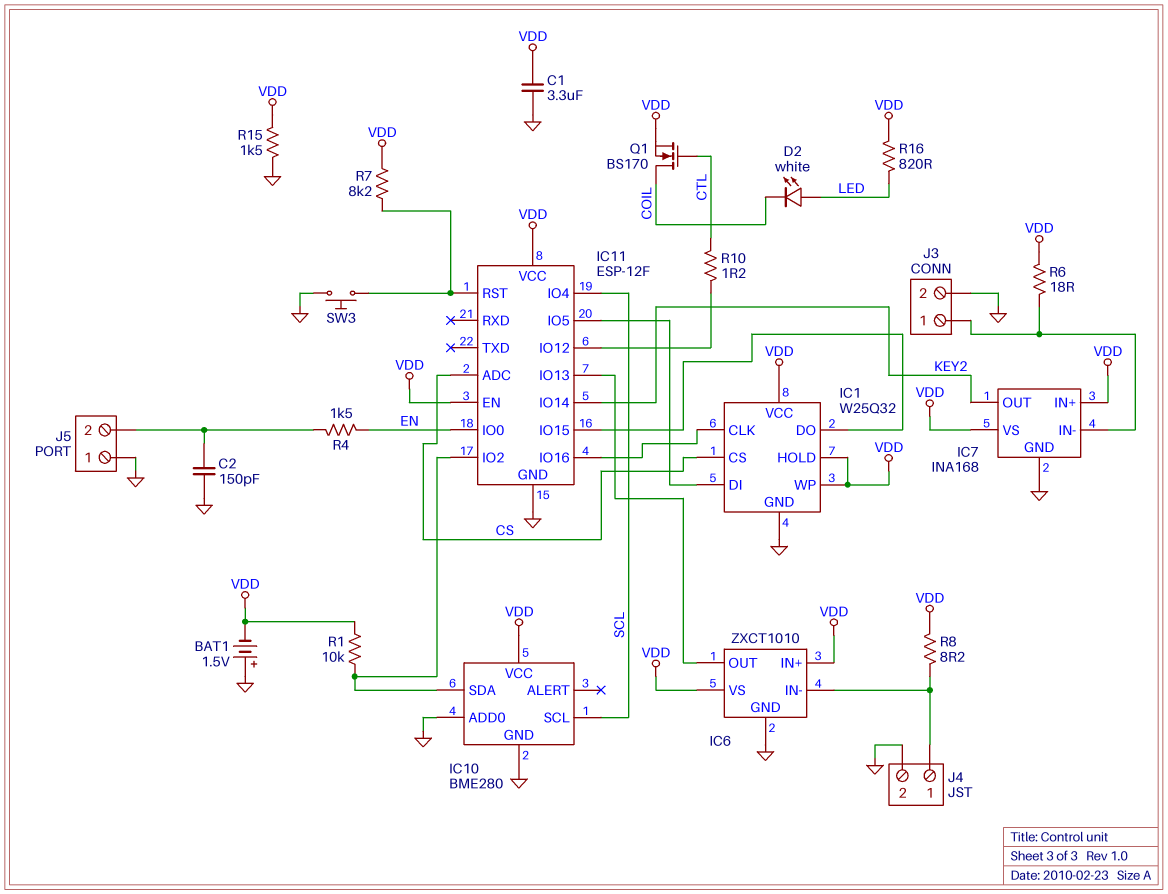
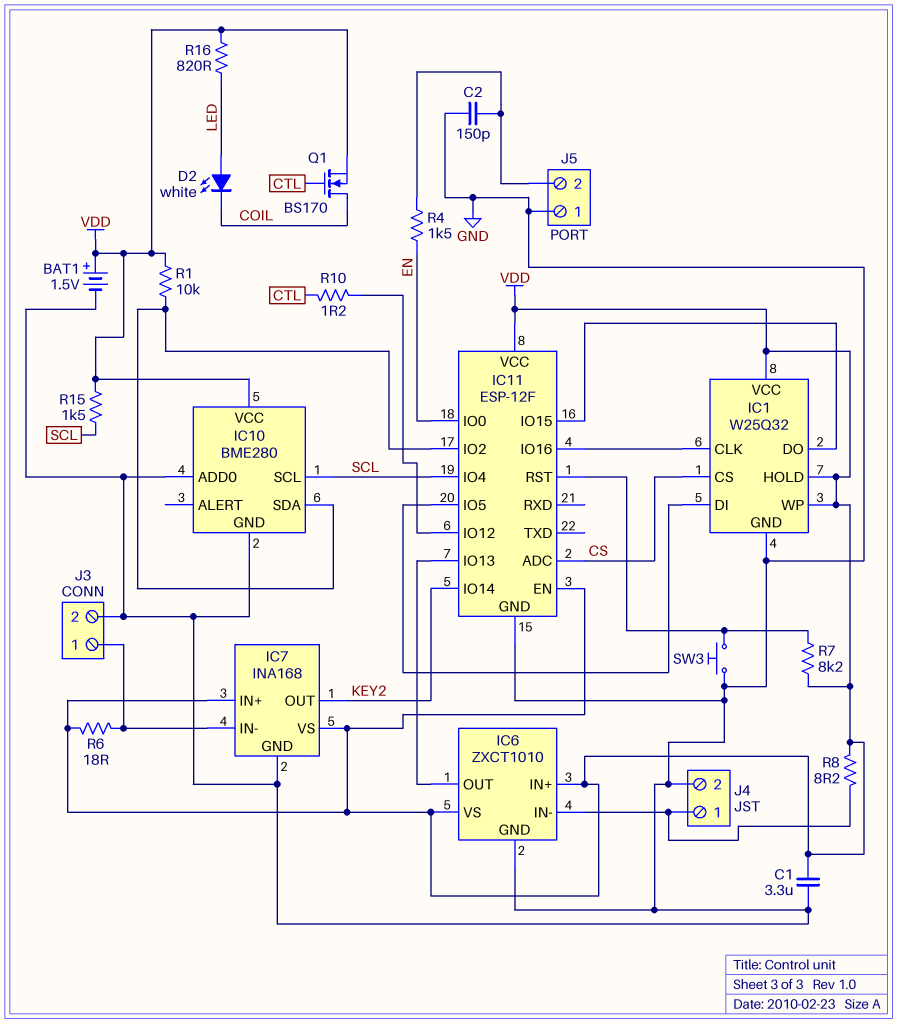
BAT1: 1.5V (plus GND, minus VDD) -> 1.5V (plus VDD, minus GND)
R15: 1.5k (GND, VDD) -> 1.5k (SCL, VDD)

